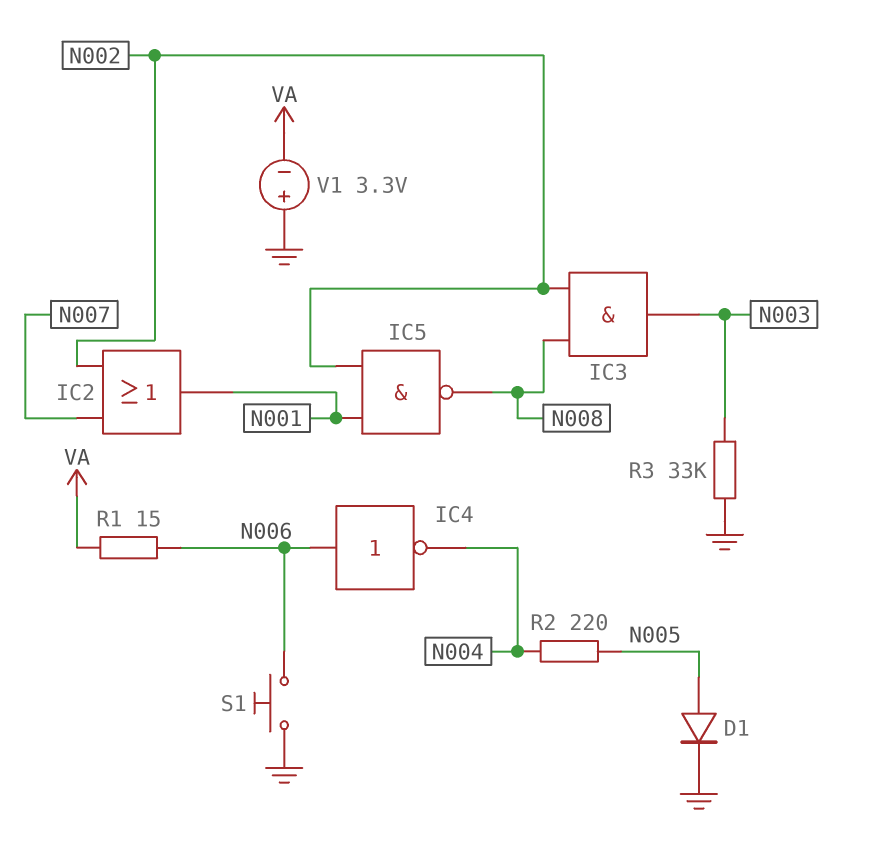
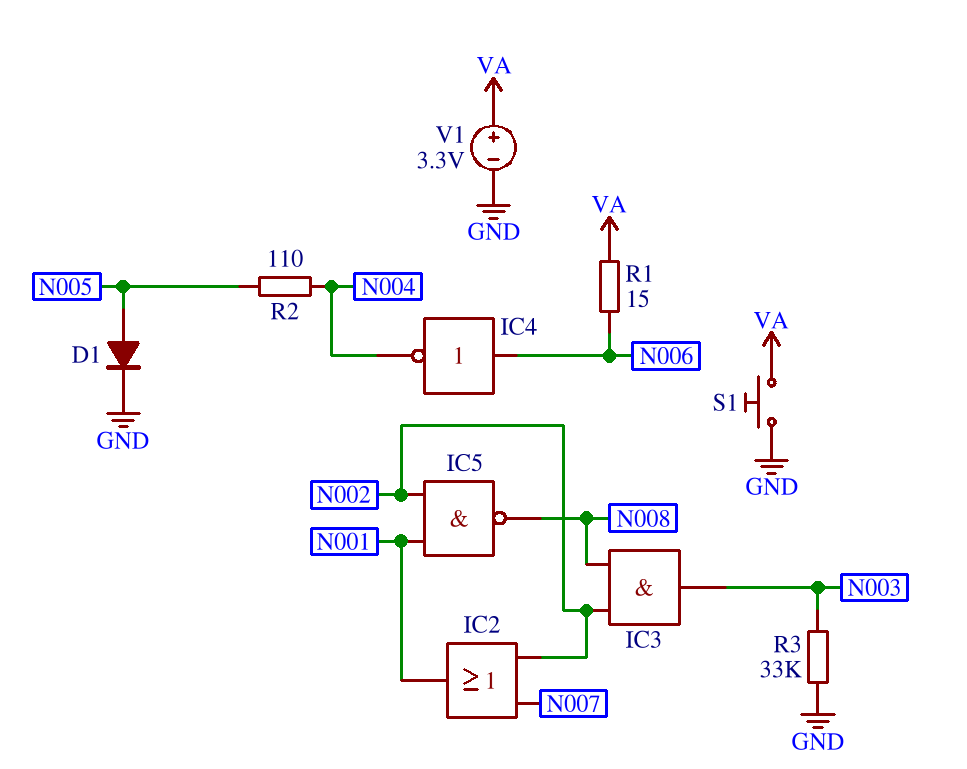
R2: 220 (N004, N005) -> 110 (N004, N005)
S1: button (GND, N006) -> button (GND, VA)
V1: 3.3V (plus GND, minus VA) -> 3.3V (plus VA, minus GND)

